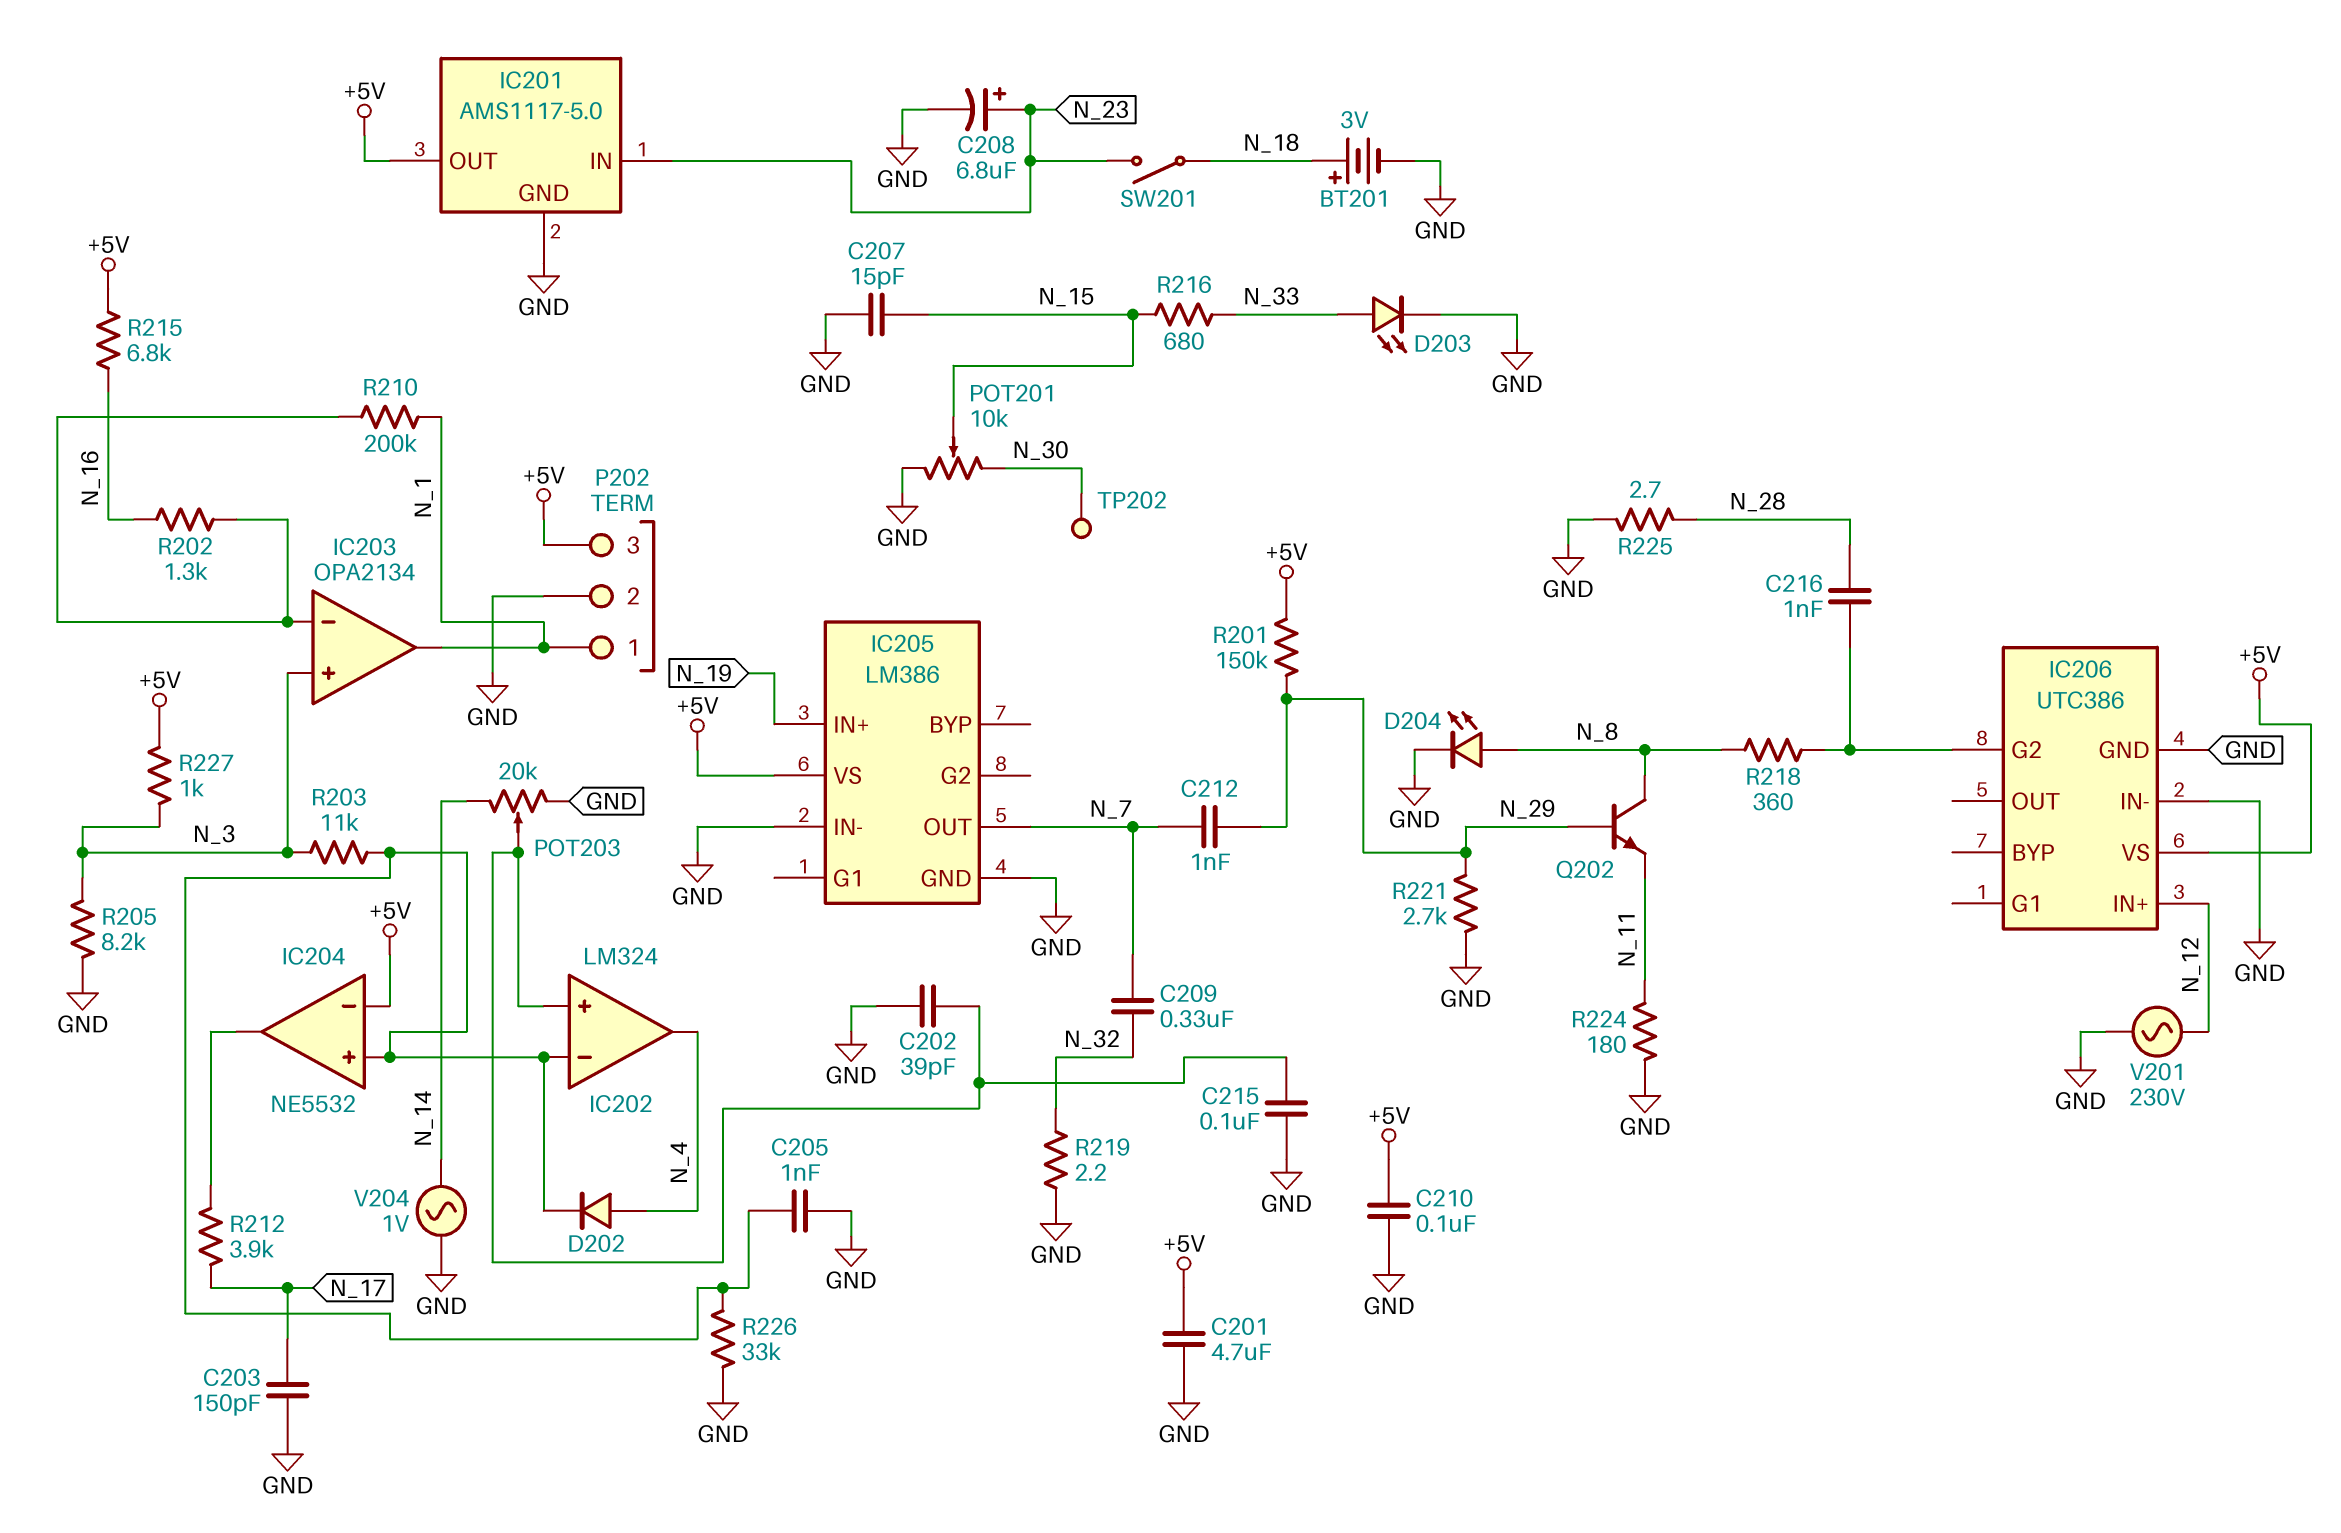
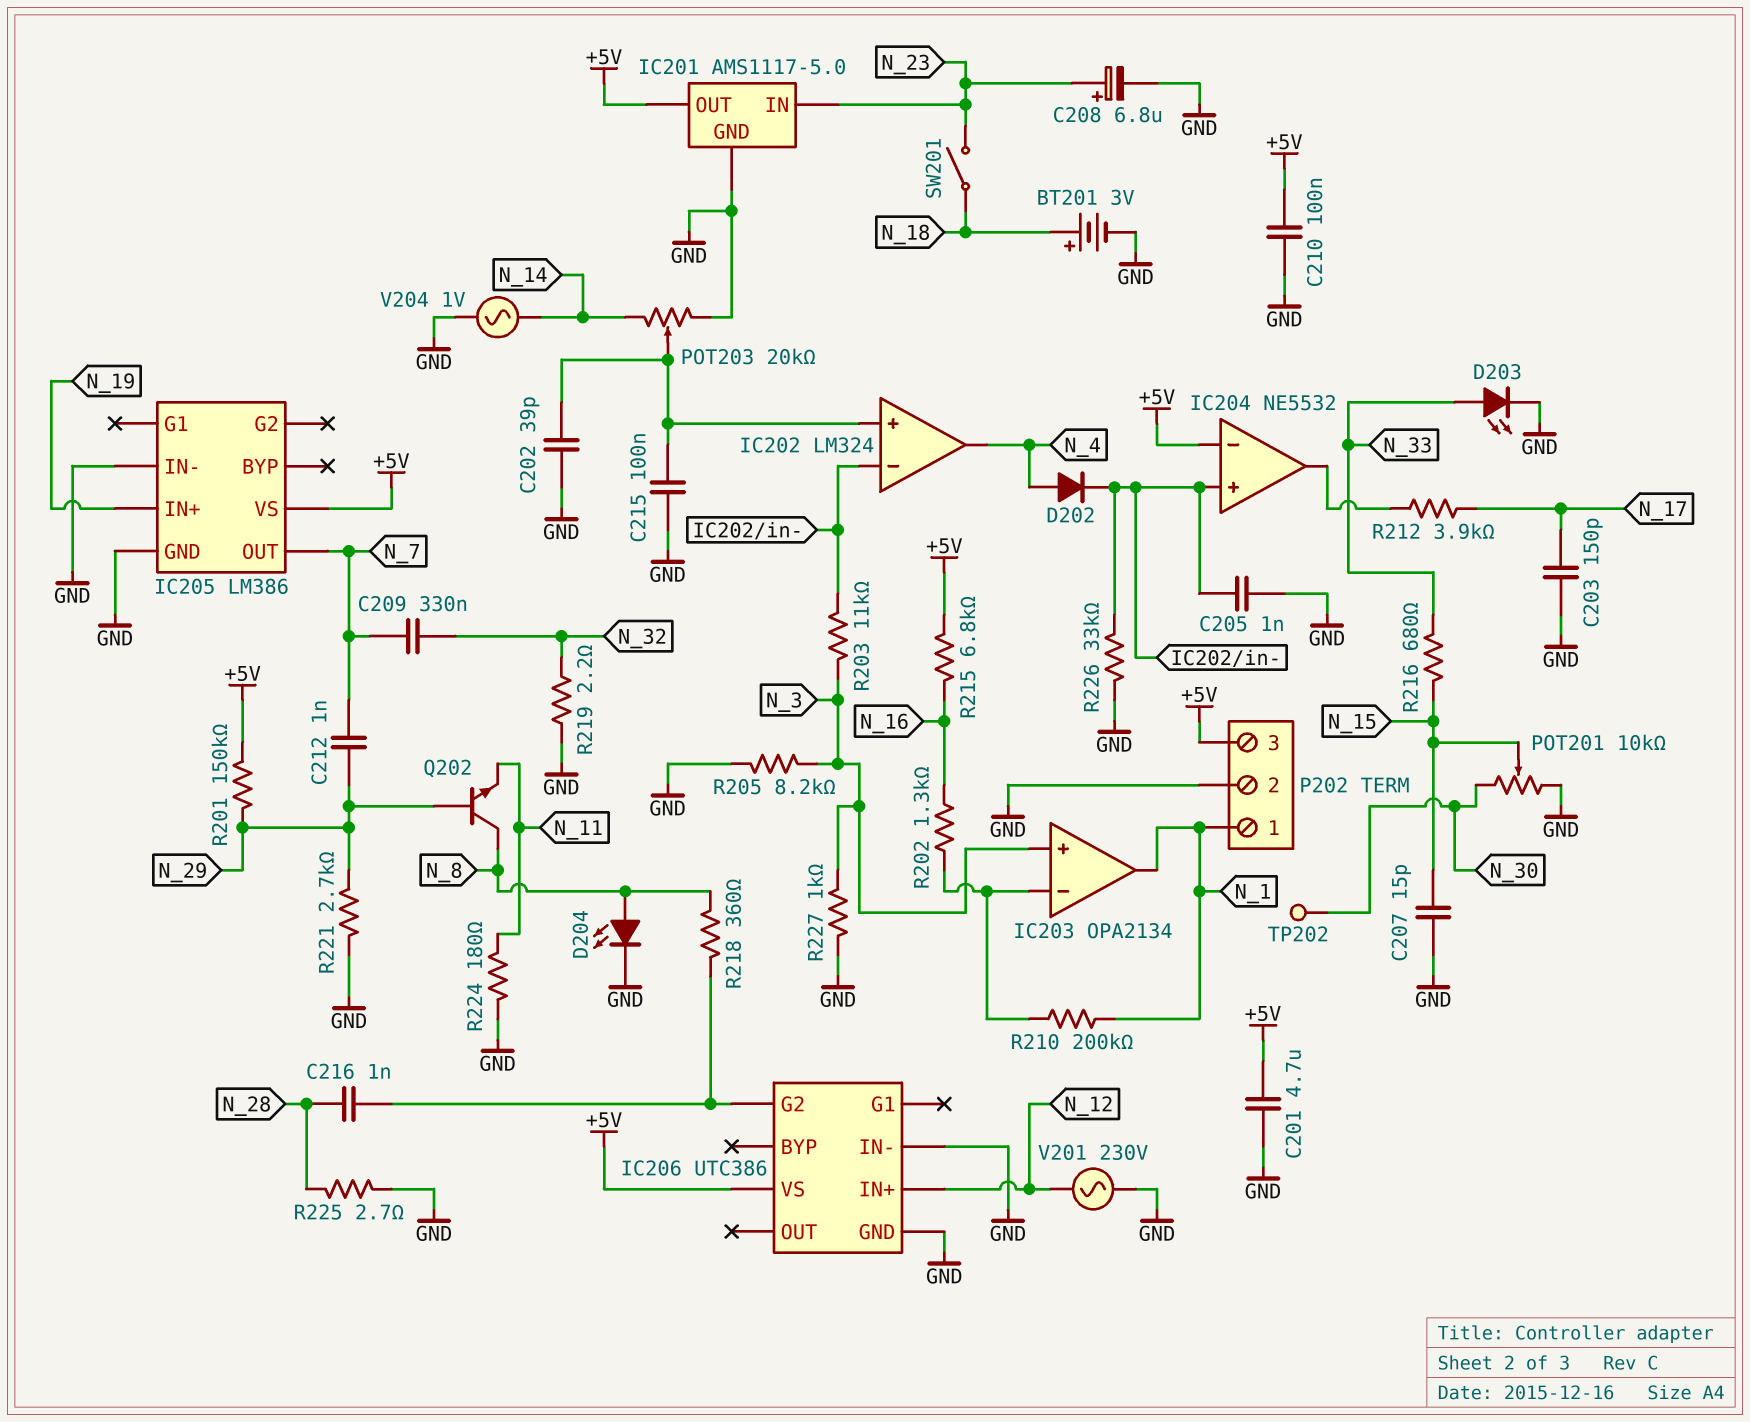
R227: 1k (+5V, N_3) -> 1k (GND, N_3)

